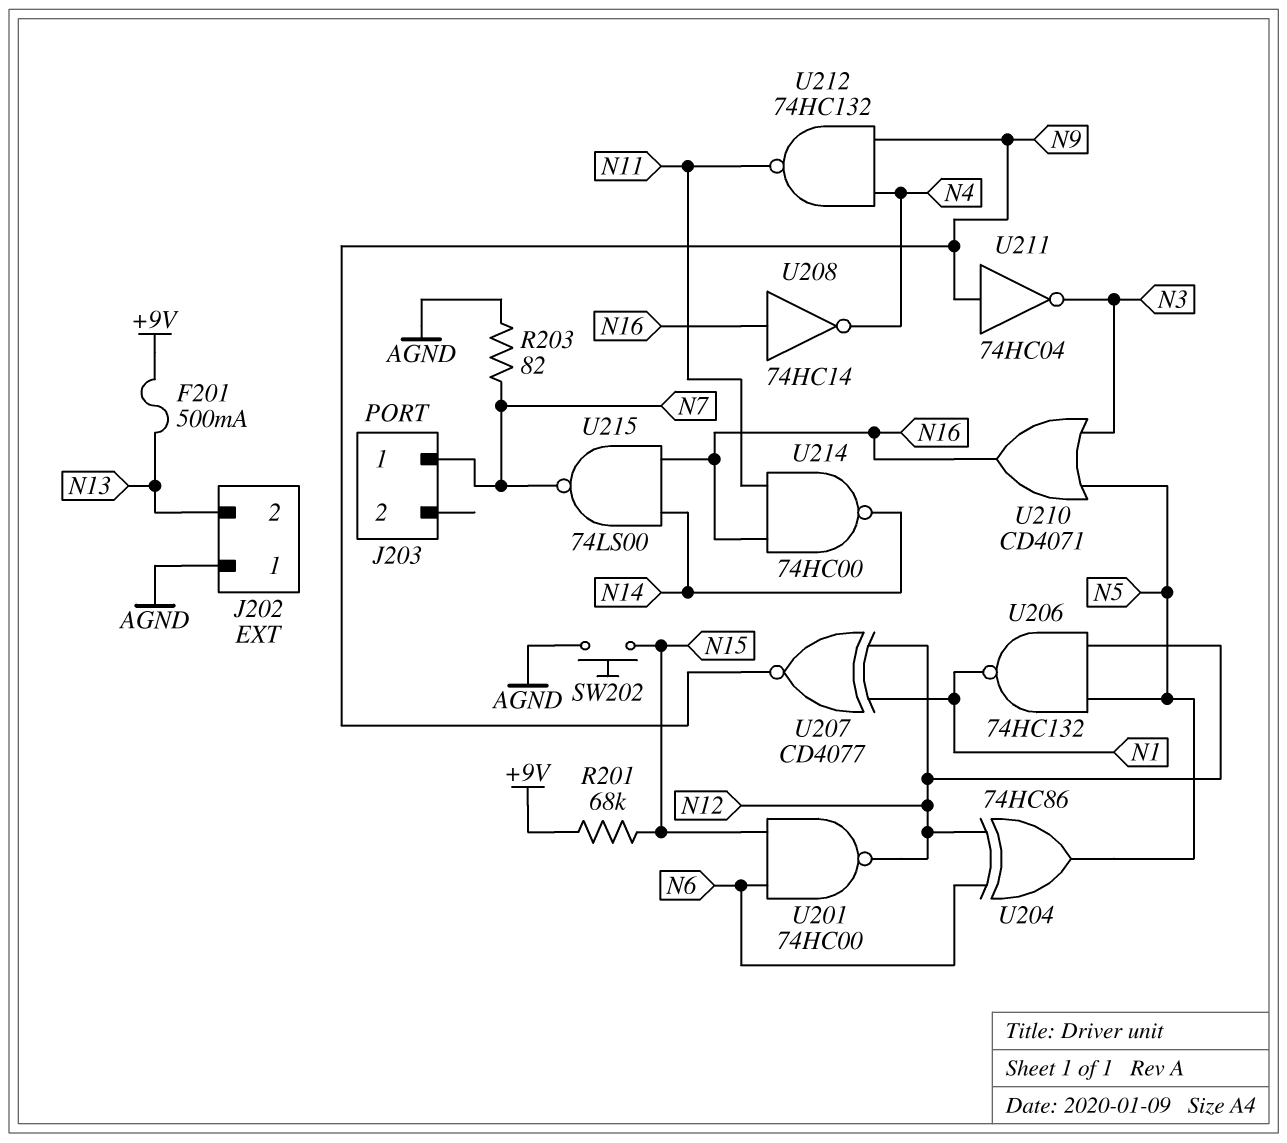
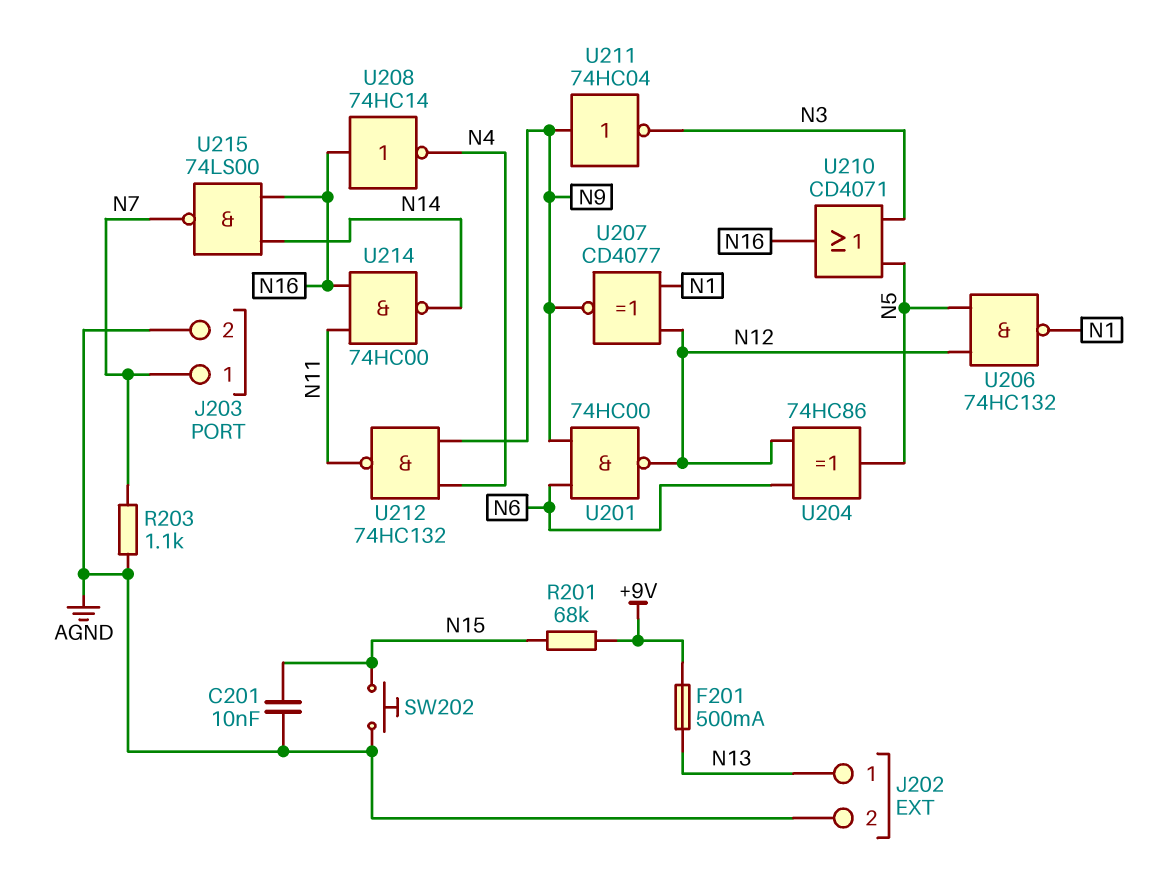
C201: none -> 10nF (AGND, N15)
J202 pin 1: AGND -> N13
J202 pin 2: N13 -> AGND
J203 pin 2: none -> AGND
R203: 82 (AGND, N7) -> 1.1k (AGND, N7)
U201: NAND 74HC00 (in N6, in N15, out N12) -> NAND 74HC00 (in N6, in N9, out N12)

